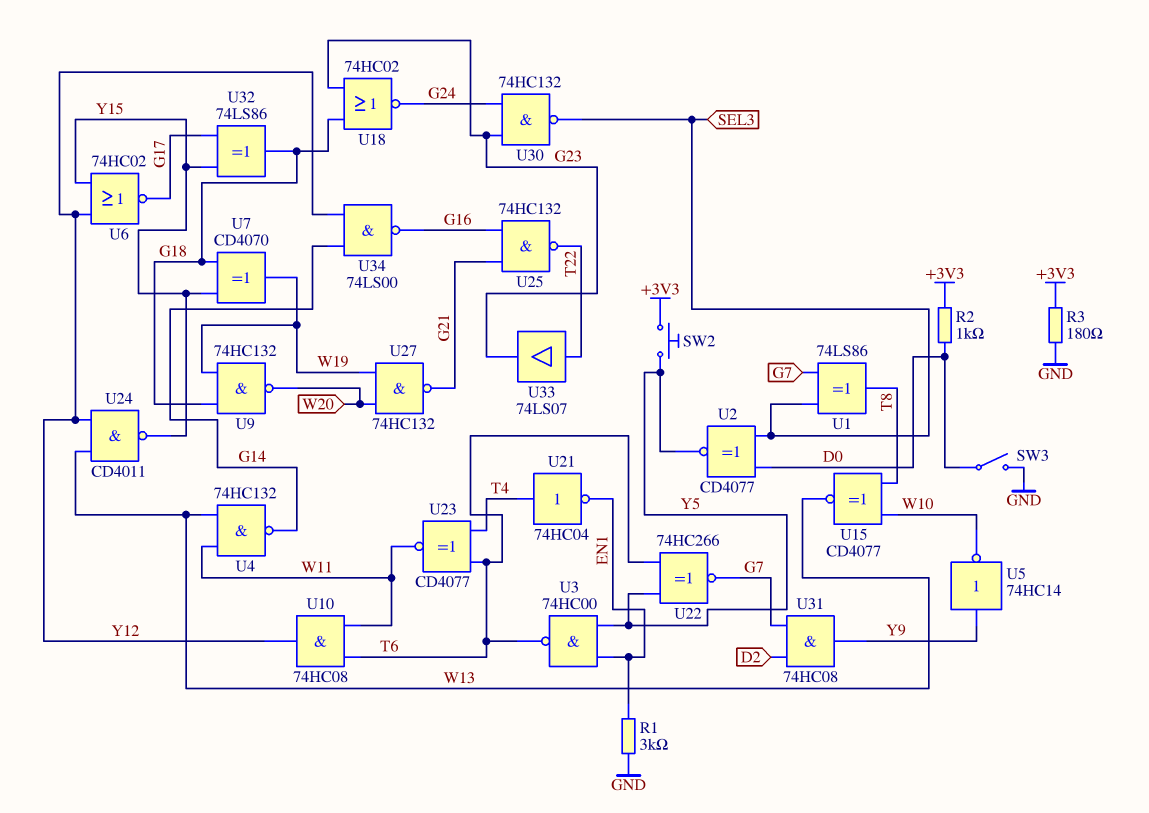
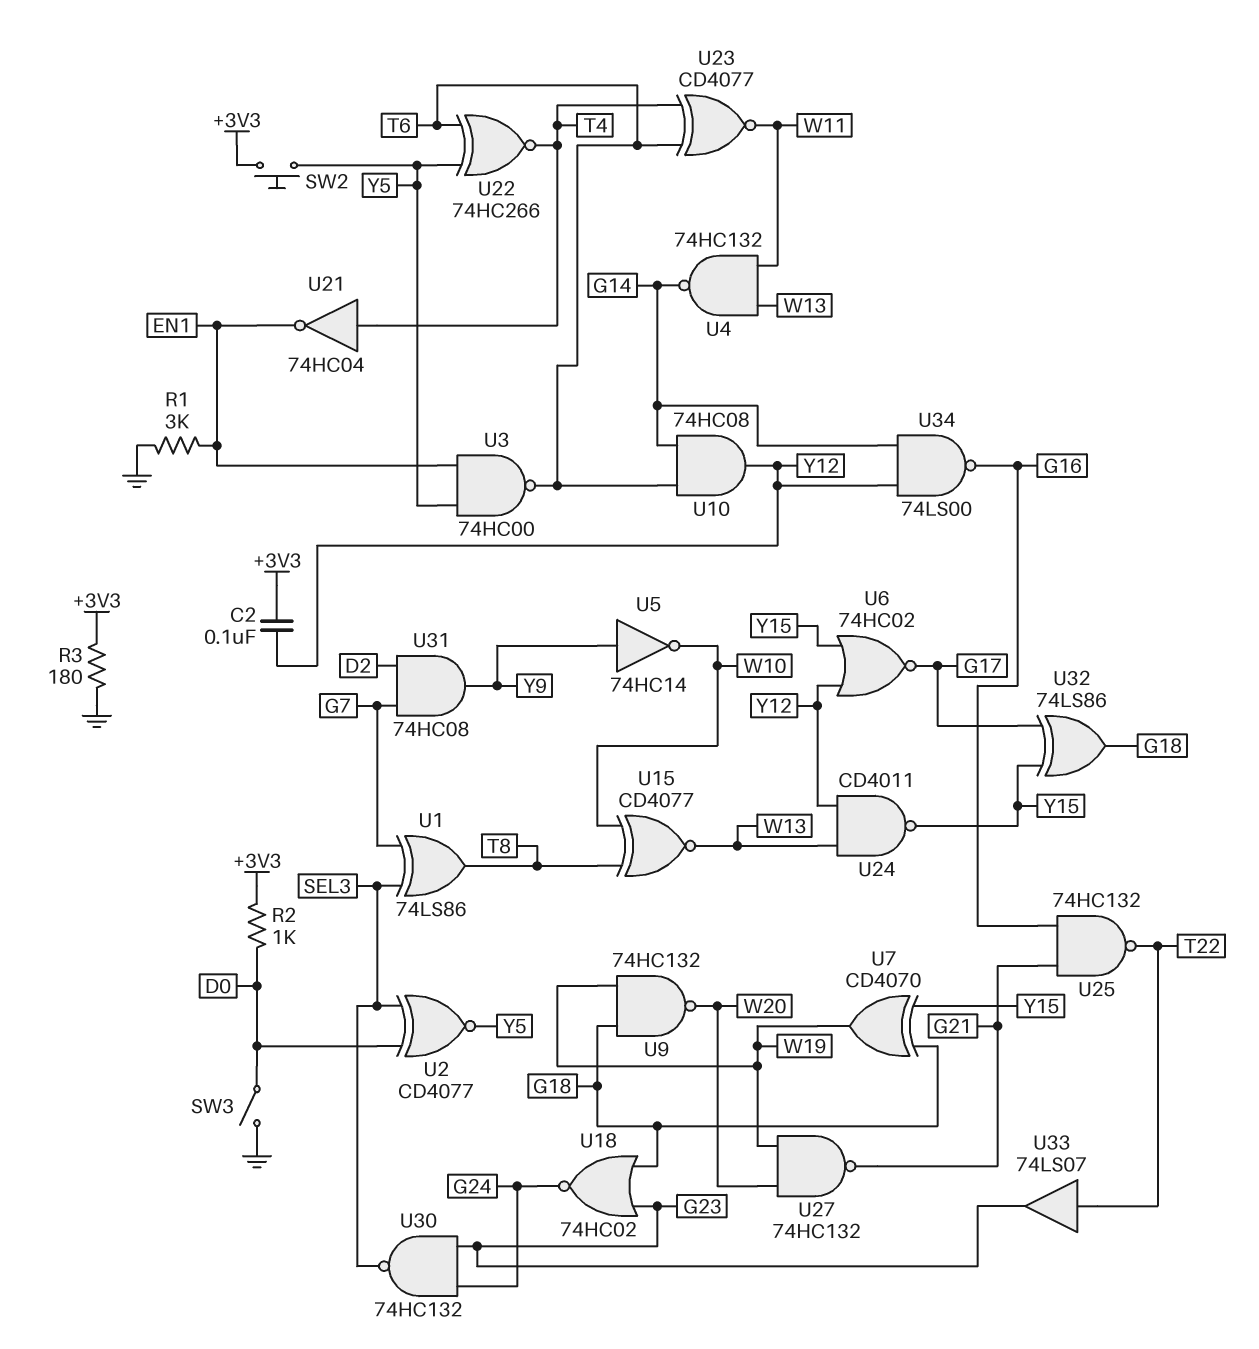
C2: none -> 100nF (+3V3, Y12)
U10: AND 74HC08 (in T6, in W11, out Y12) -> AND 74HC08 (in G14, in T6, out Y12)
U22: XNOR 74HC266 (in T6, in Y5, out G7) -> XNOR 74HC266 (in T6, in Y5, out T4)

